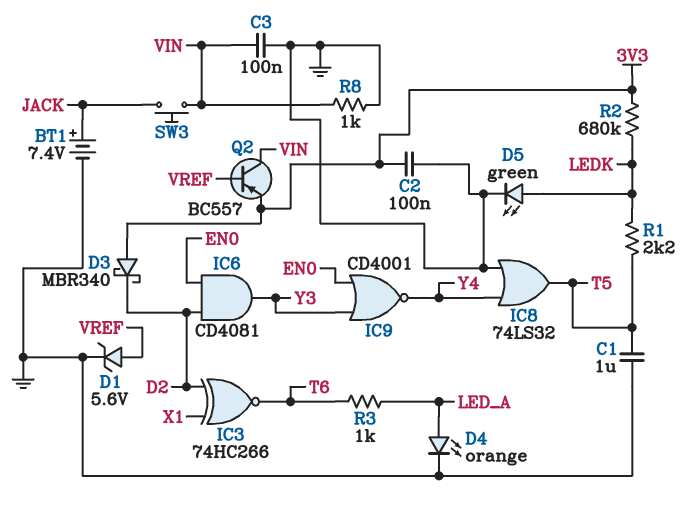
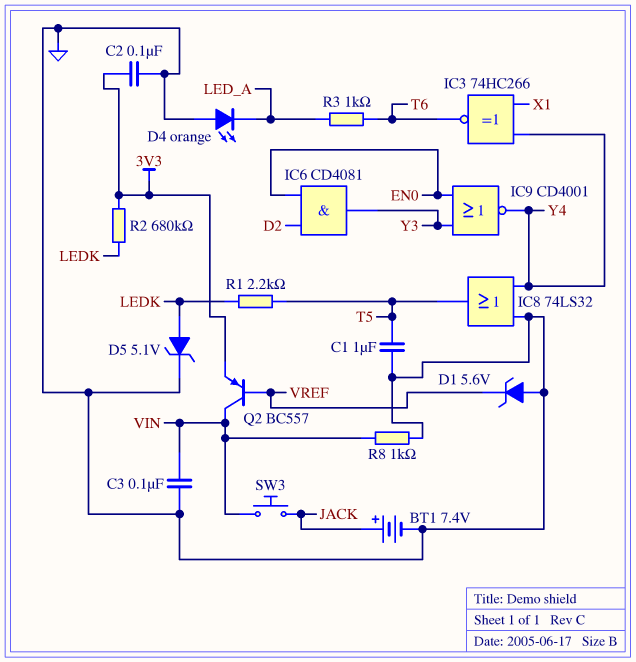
D1: zener 5.6V (A VREF, K GND) -> zener 5.6V (A GND, K VREF)
D3: schottky MBR340 (A 3V3, K D2) -> none
D4: LED orange (A LED_A, K GND) -> LED orange (A GND, K LED_A)
D5: LED green (A LEDK, K GND) -> zener 5.1V (A LEDK, K GND)
IC3: XNOR 74HC266 (in D2, in X1, out T6) -> XNOR 74HC266 (in X1, in Y4, out T6)

